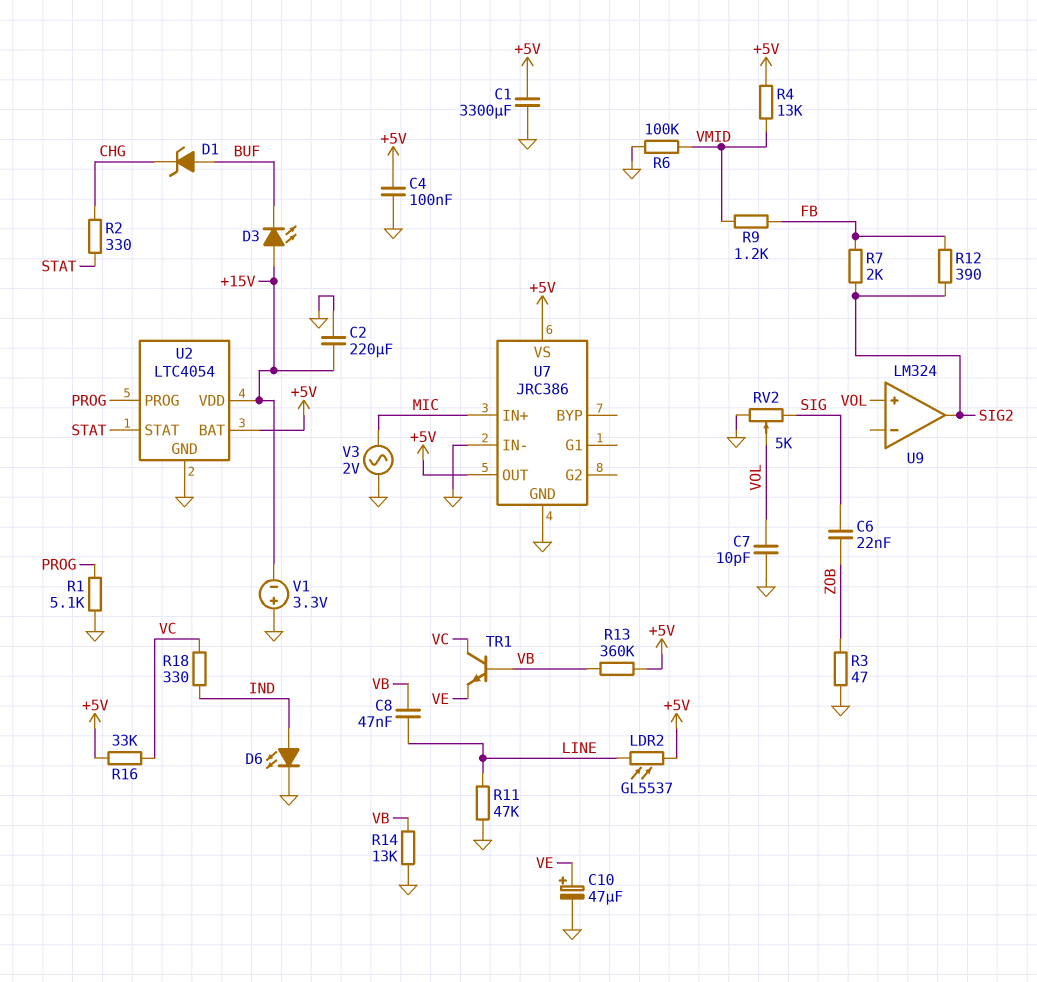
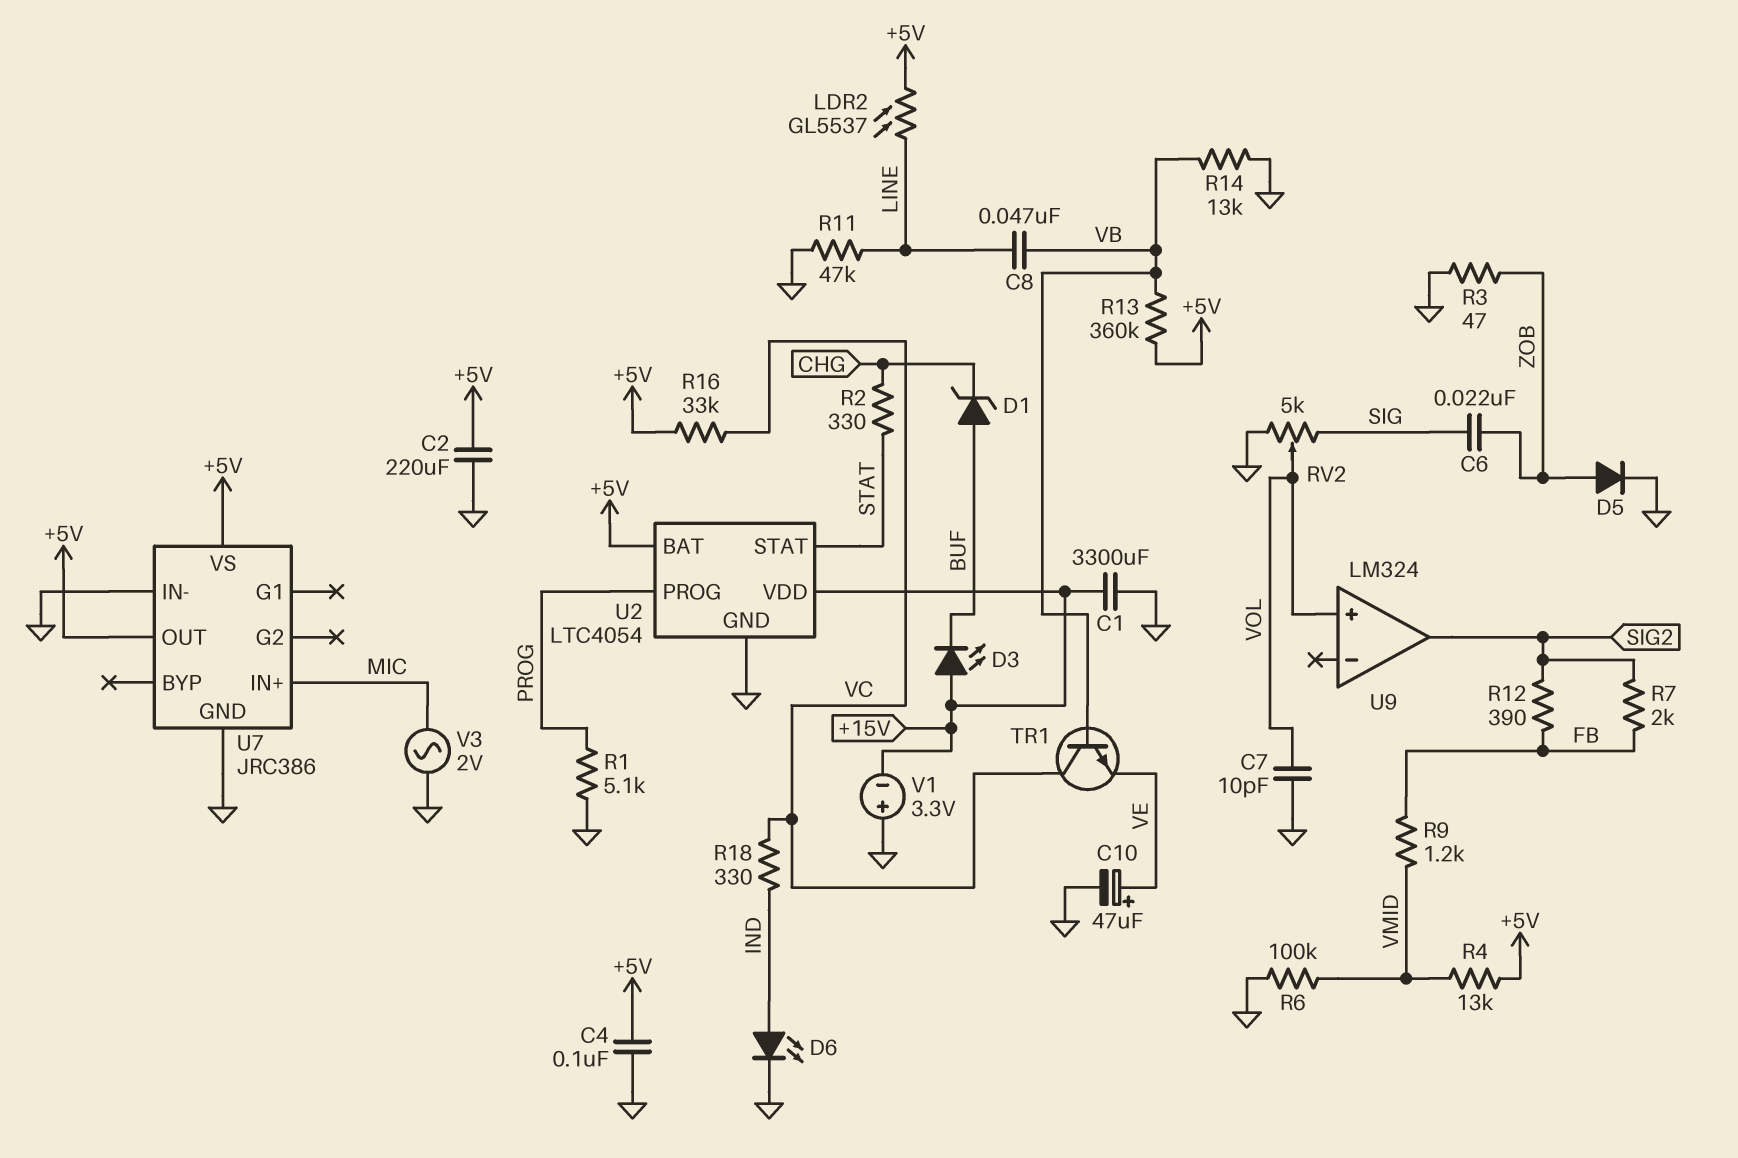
C1: 3300uF (+5V, GND) -> 3300uF (+15V, GND)
C2: 220uF (+15V, GND) -> 220uF (+5V, GND)
D5: none -> diode (A ZOB, K GND)

